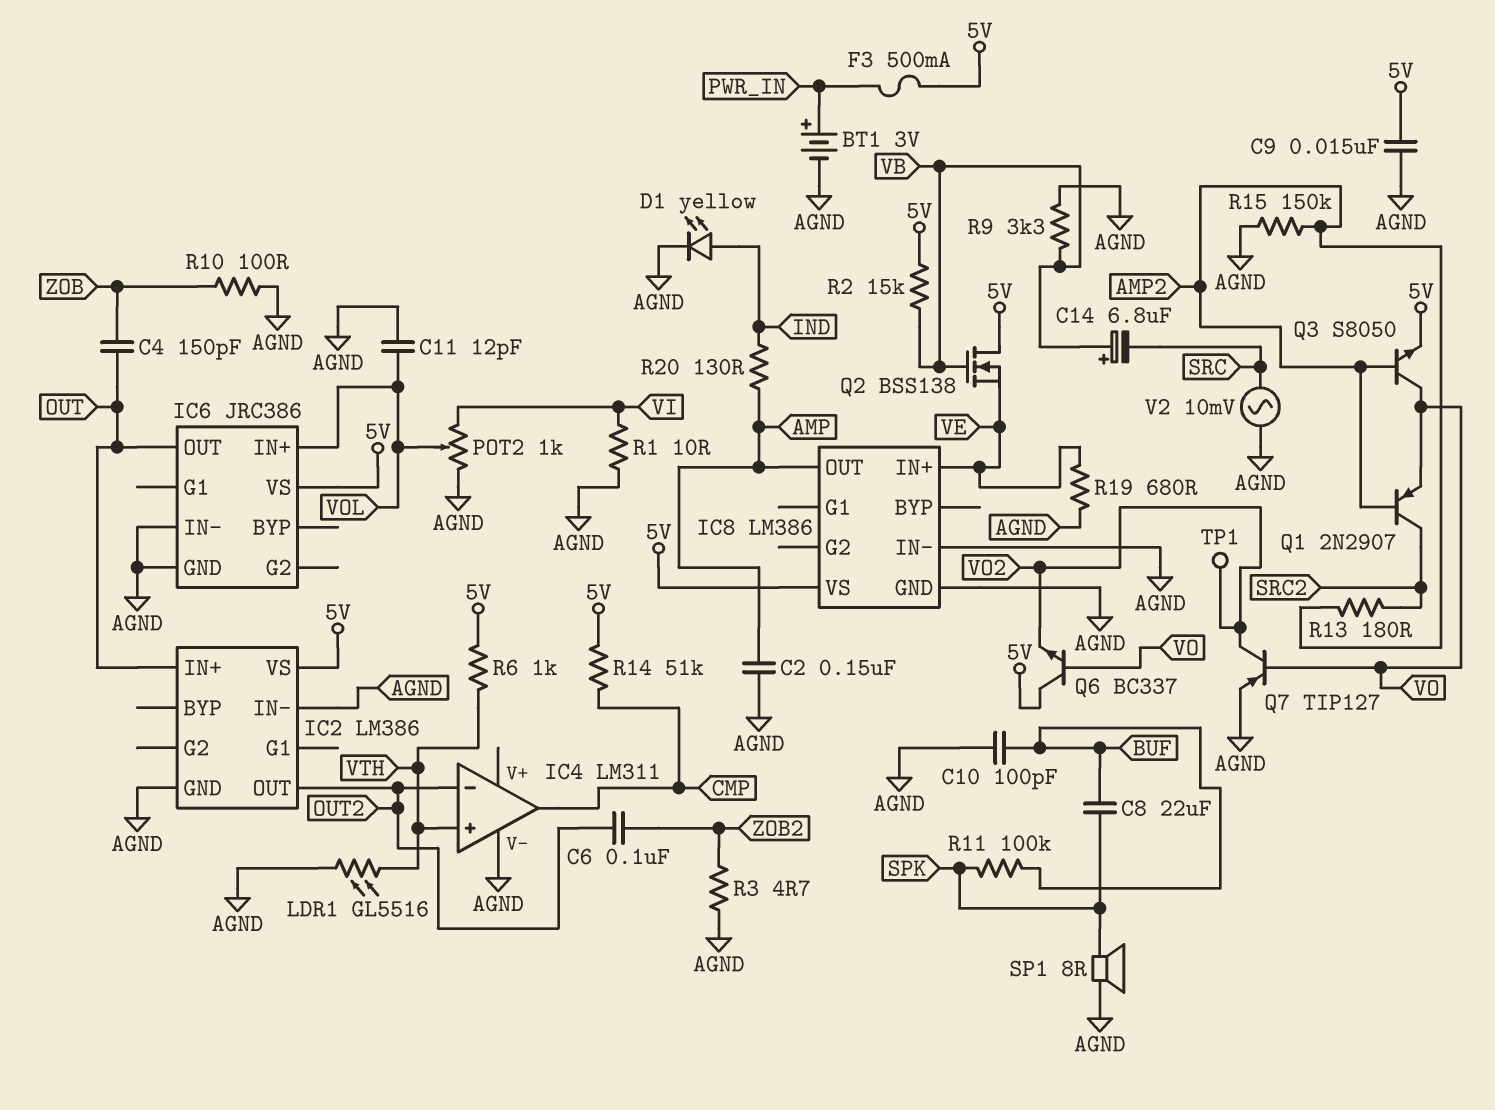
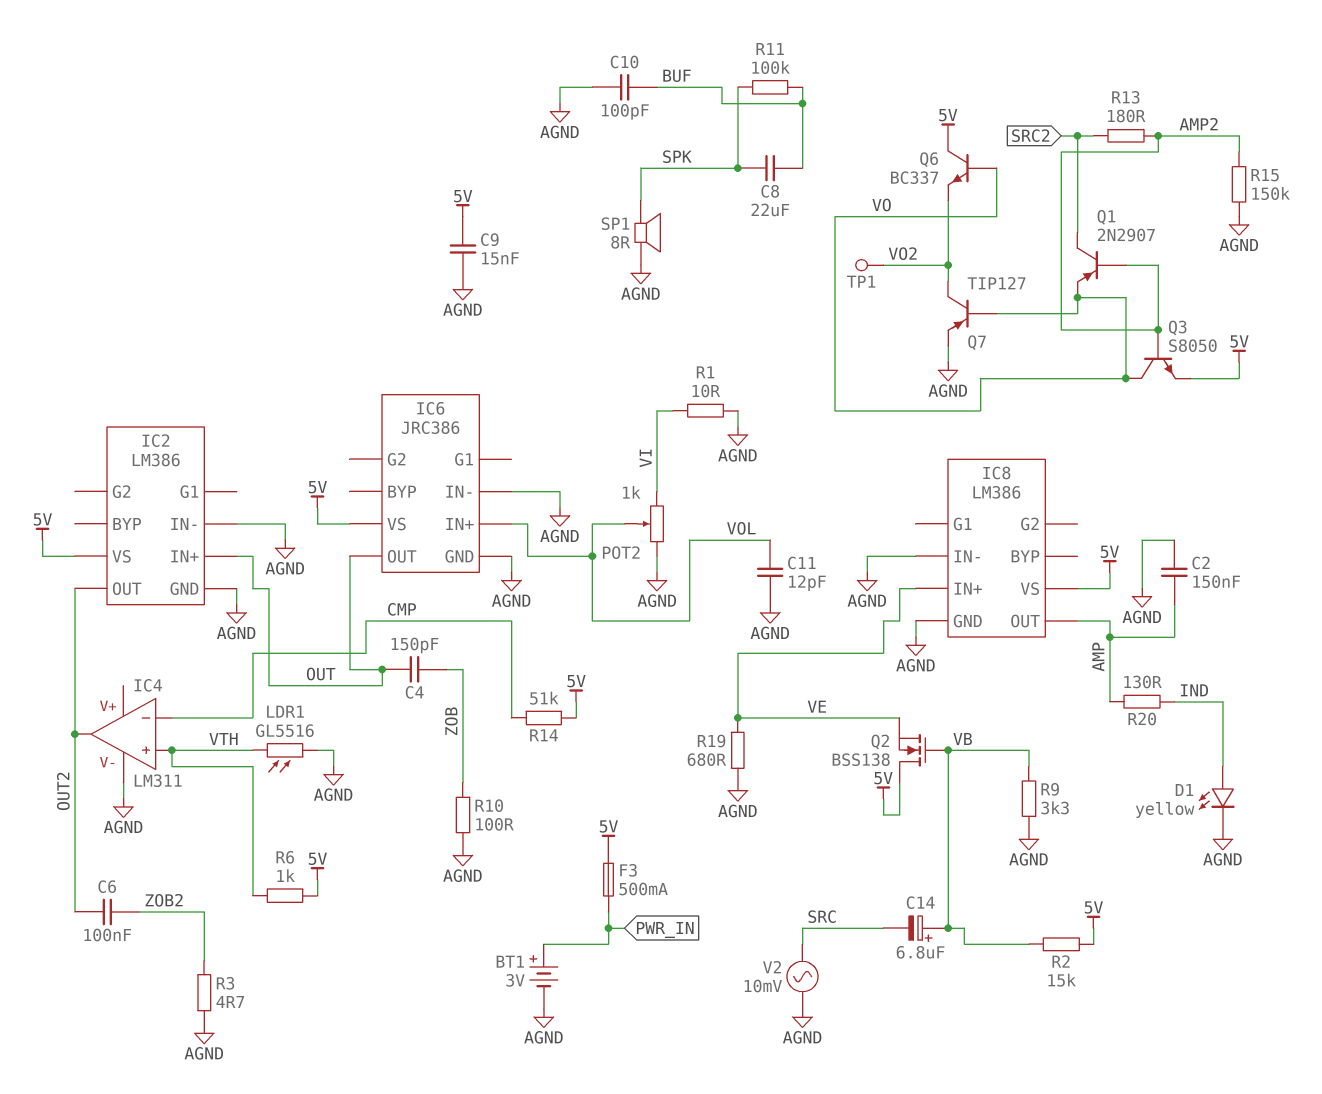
IC4 pin in-: OUT2 -> CMP
IC4 pin out: CMP -> OUT2

